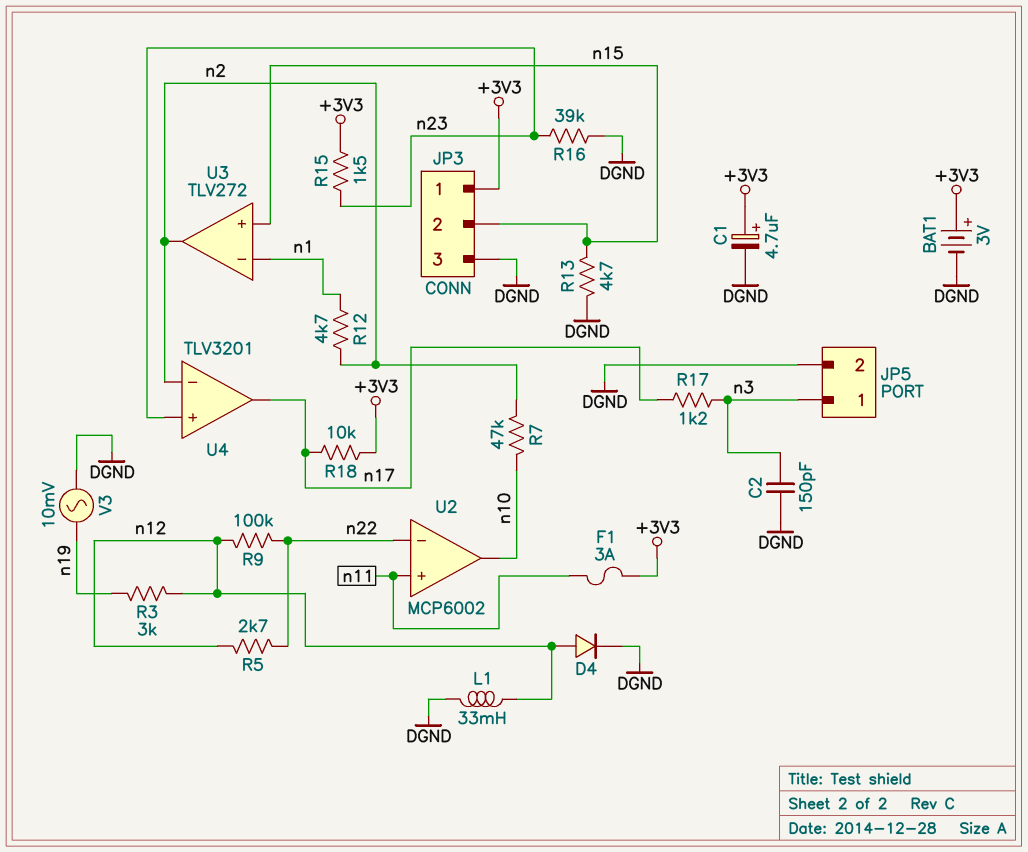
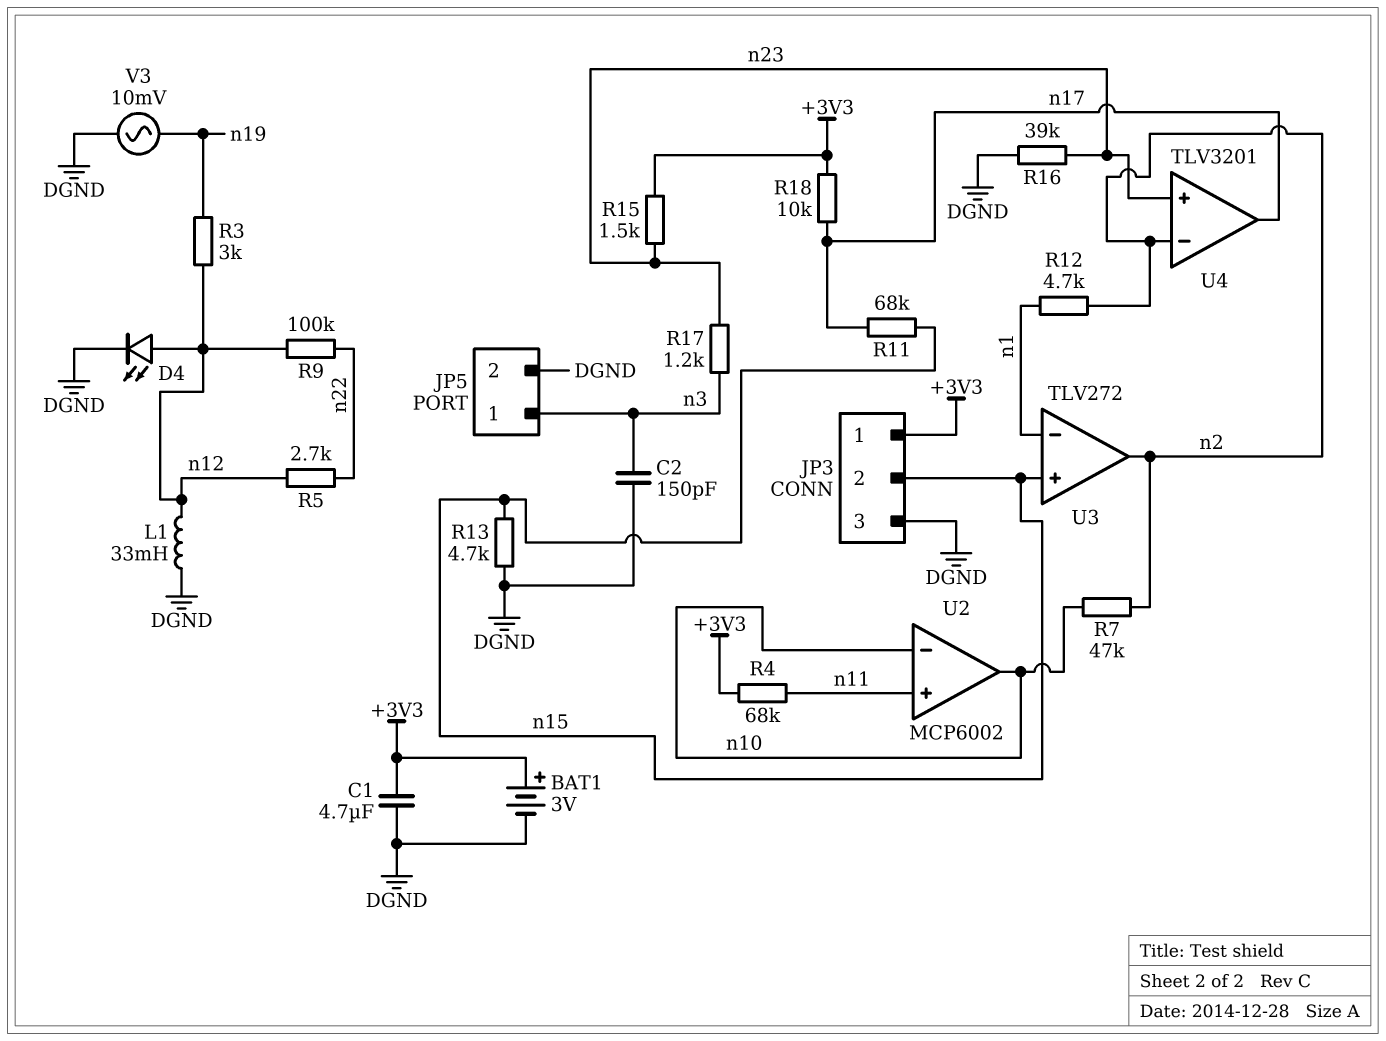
C1: 4.7uF (plus +3V3, minus DGND) -> 4.7uF (+3V3, DGND)
D4: diode (A n12, K DGND) -> LED (A n12, K DGND)
F1: 3A (+3V3, n11) -> none
R4: none -> 68k (+3V3, n11)
R11: none -> 68k (n15, n17)
R17: 1.2k (n3, n17) -> 1.2k (n3, n23)
U2 pin in-: n22 -> n10

